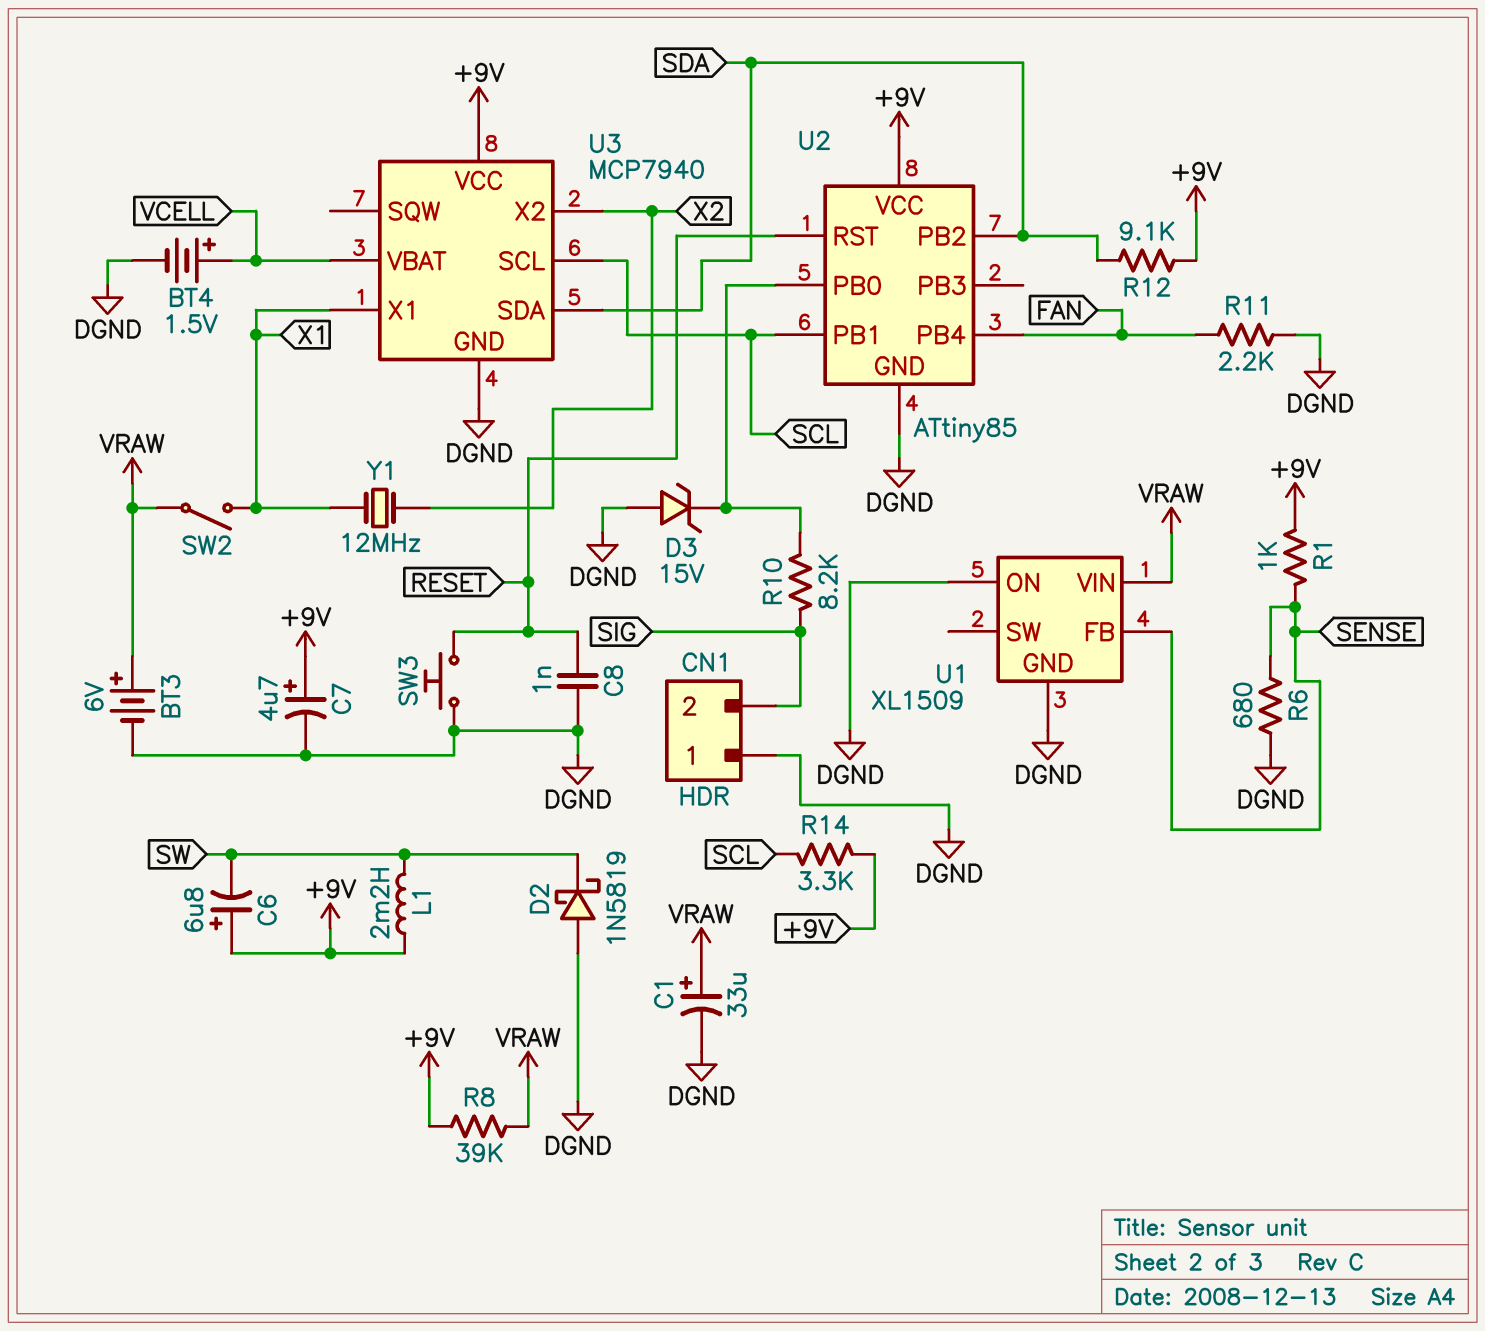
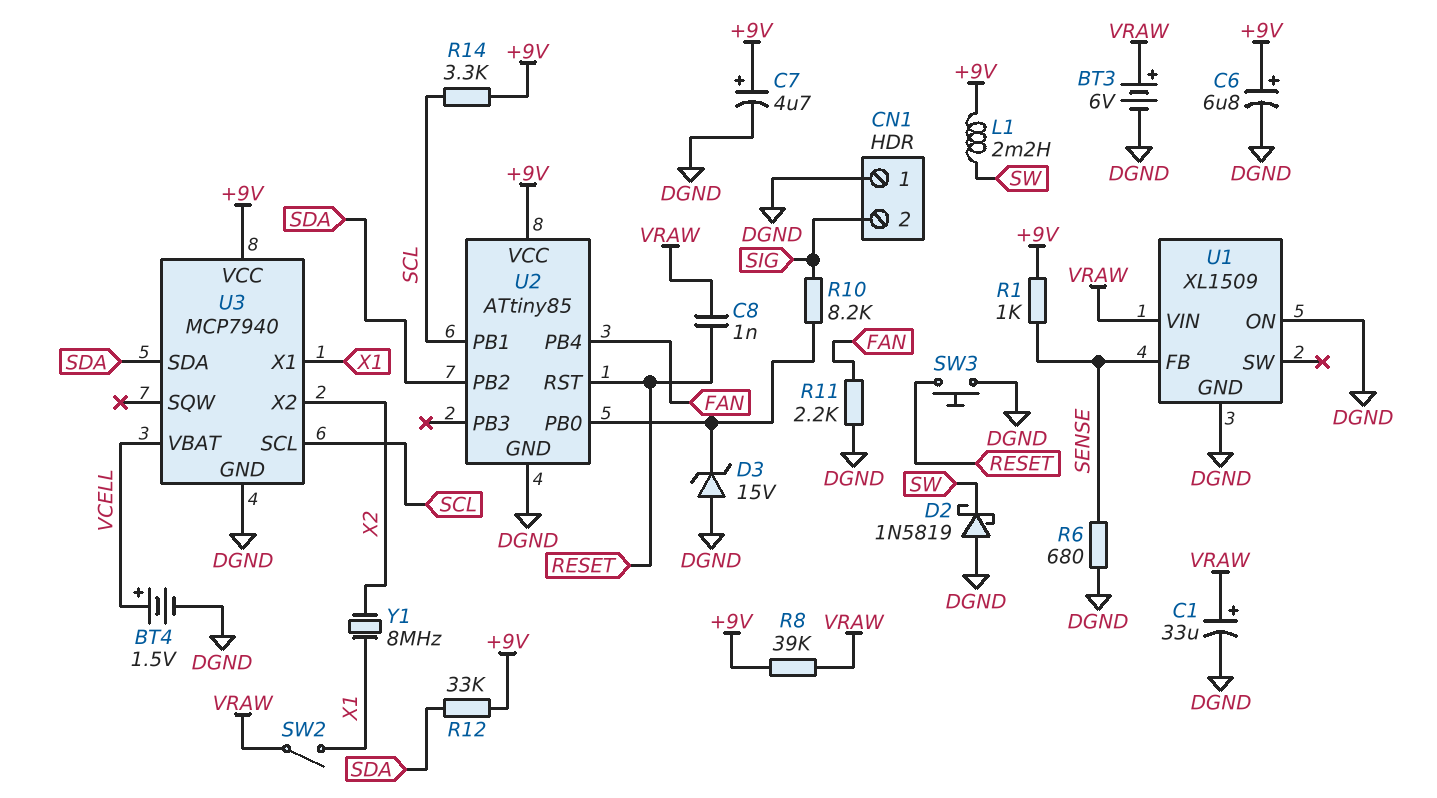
C6: 6.8uF (plus +9V, minus SW) -> 6.8uF (plus +9V, minus DGND)
C8: 1nF (DGND, RESET) -> 1nF (RESET, VRAW)
R12: 9.1k (+9V, SDA) -> 33k (+9V, SDA)
Y1: 12MHz (X1, X2) -> 8MHz (X1, X2)

